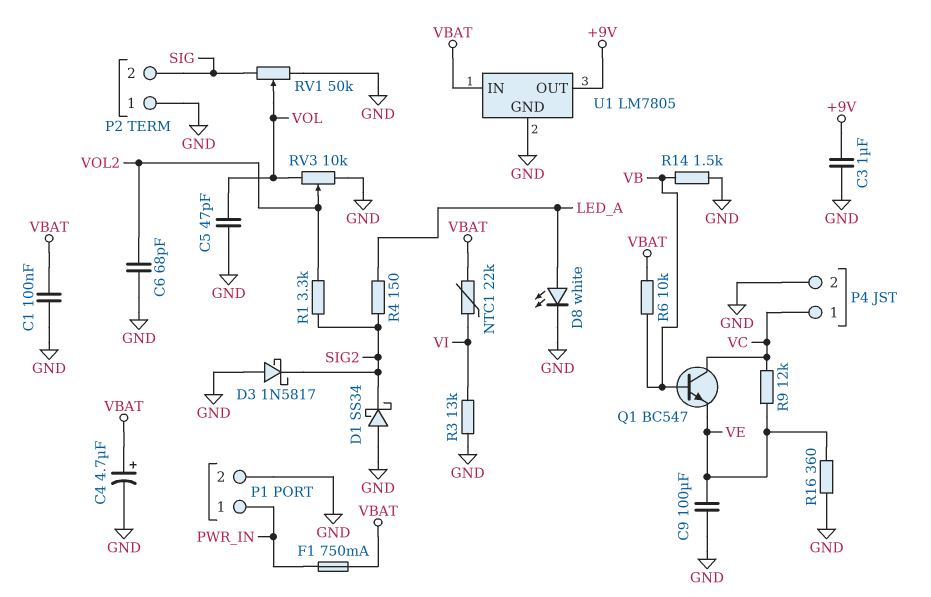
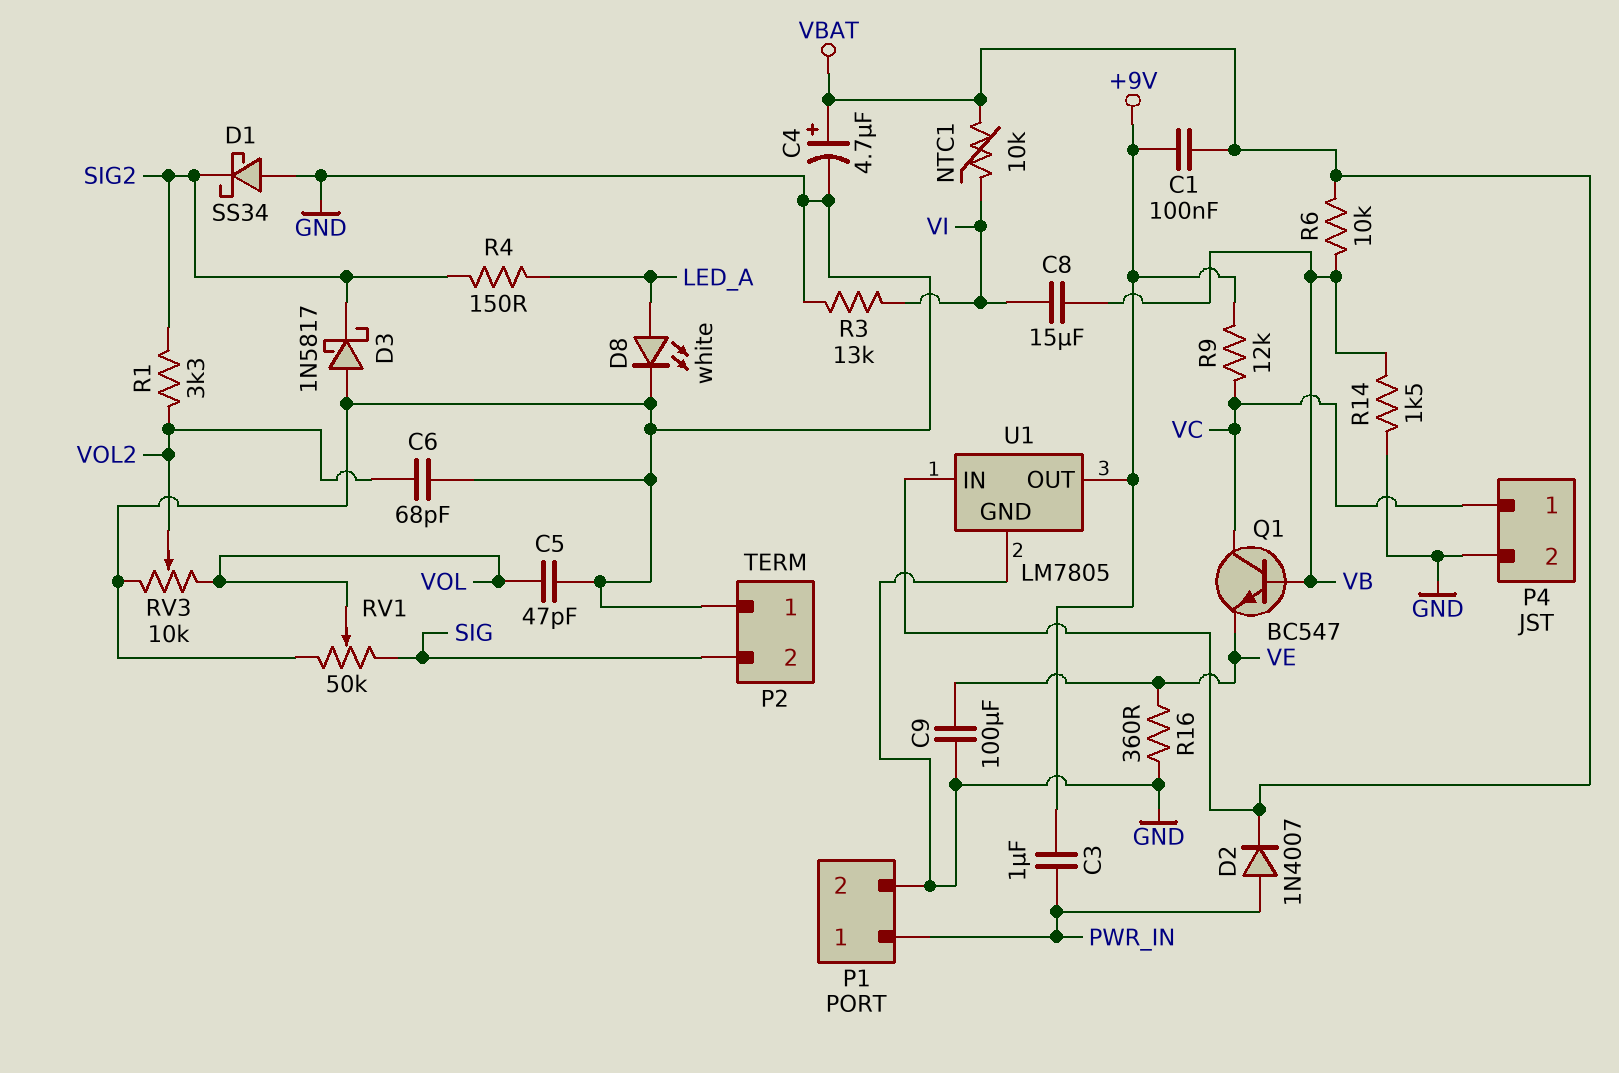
C1: 100nF (GND, VBAT) -> 100nF (+9V, VBAT)
C3: 1uF (+9V, GND) -> 1uF (+9V, PWR_IN)
C8: none -> 15uF (VB, VI)
D2: none -> diode 1N4007 (A PWR_IN, K VBAT)
F1: 750mA (PWR_IN, VBAT) -> none
NTC1: 22k (VBAT, VI) -> 10k (VBAT, VI)
R9: 12k (VC, VE) -> 12k (+9V, VC)

